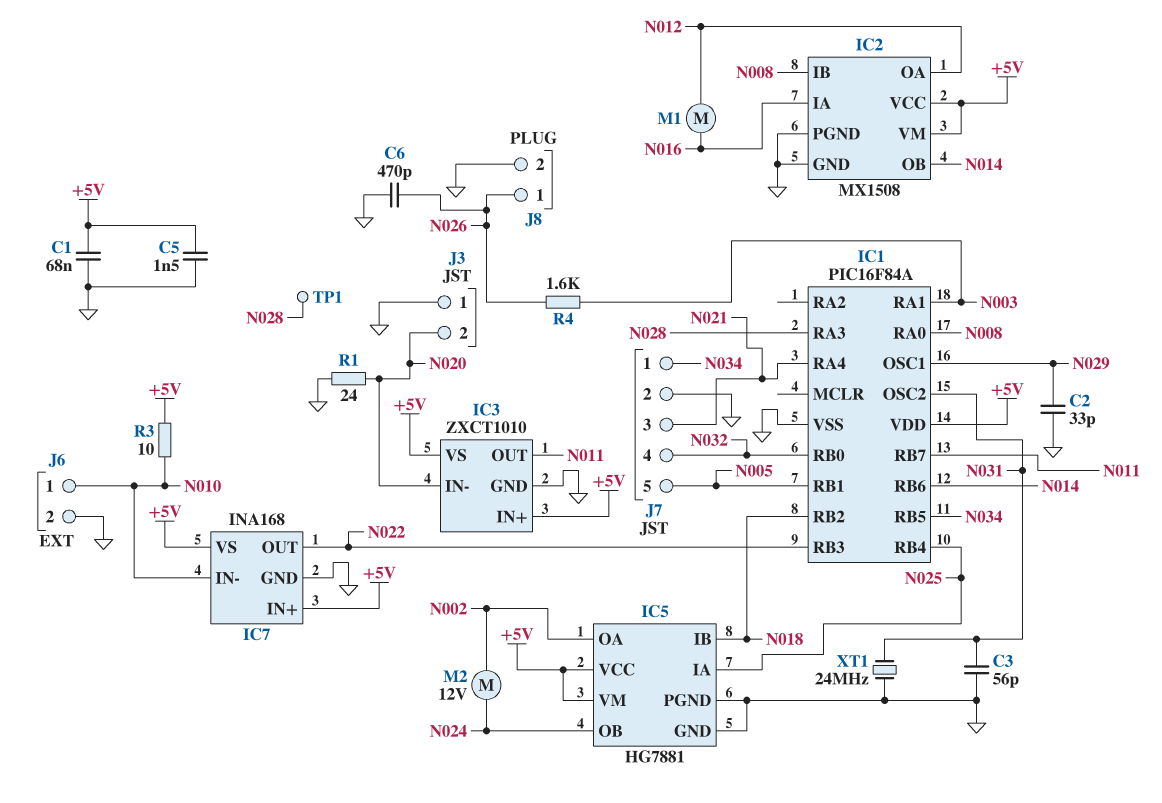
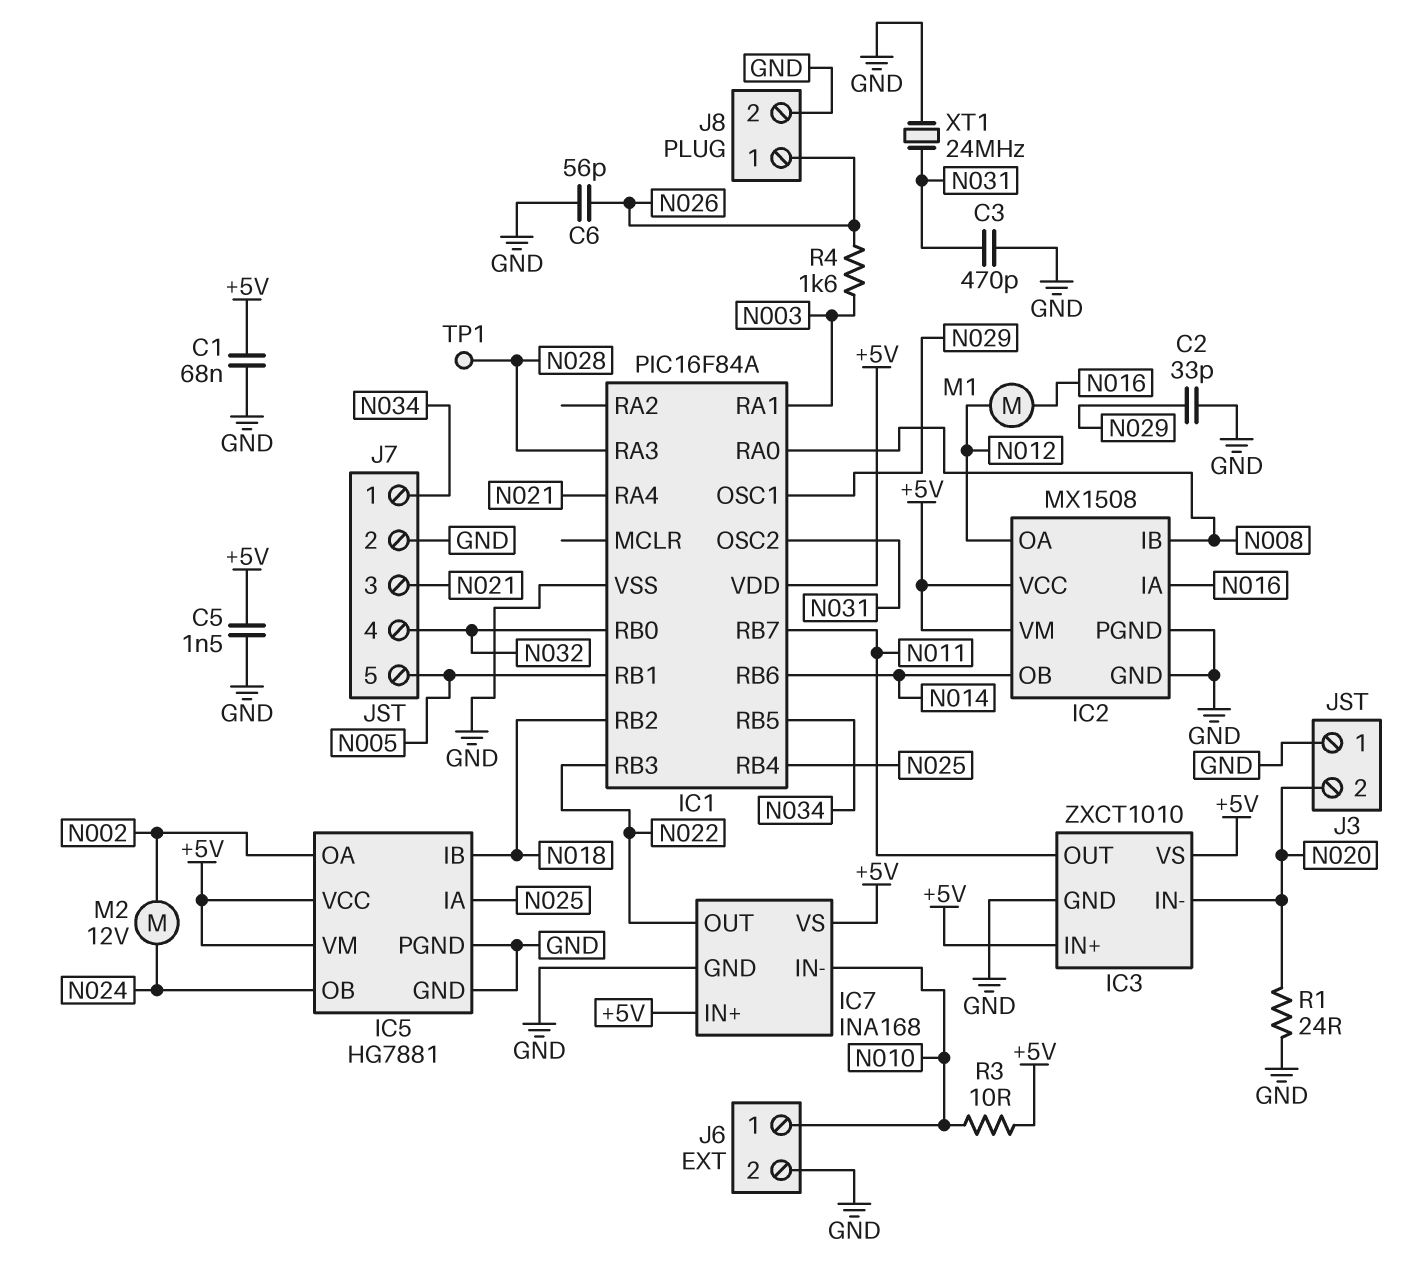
C3: 56pF (GND, N031) -> 470pF (GND, N031)
C6: 470pF (GND, N026) -> 56pF (GND, N026)

